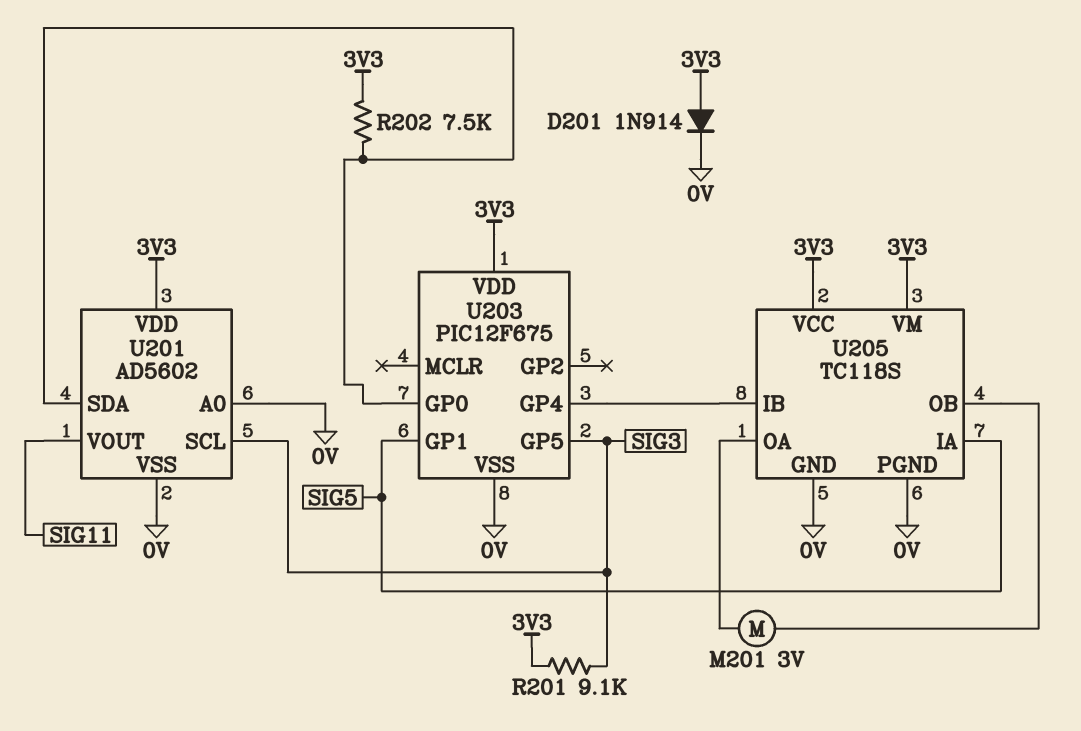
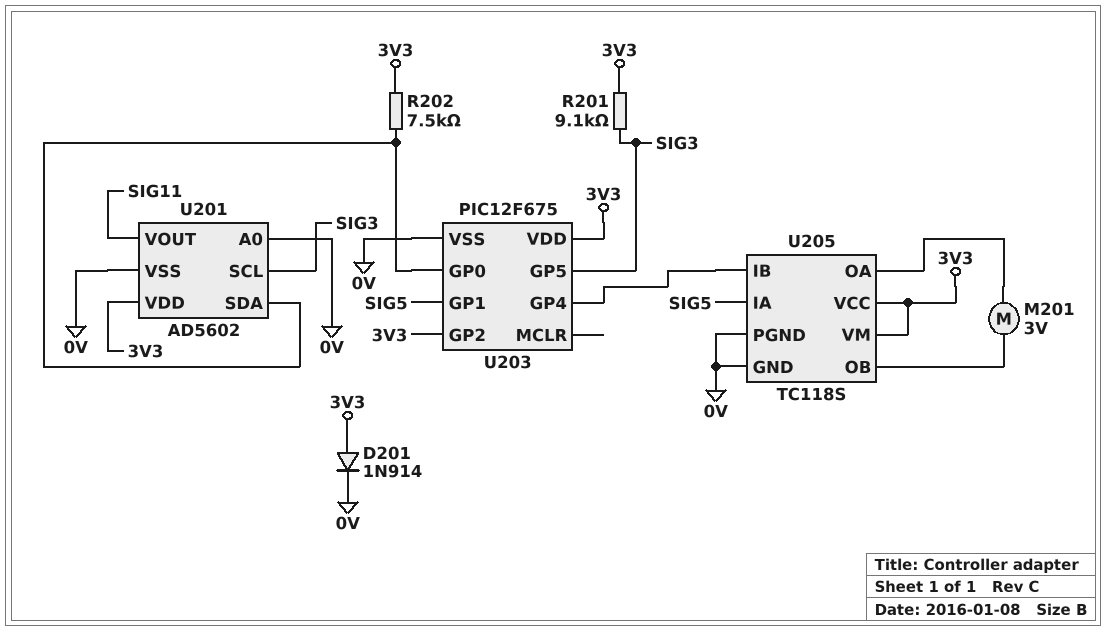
U203 pin GP2: none -> 3V3

